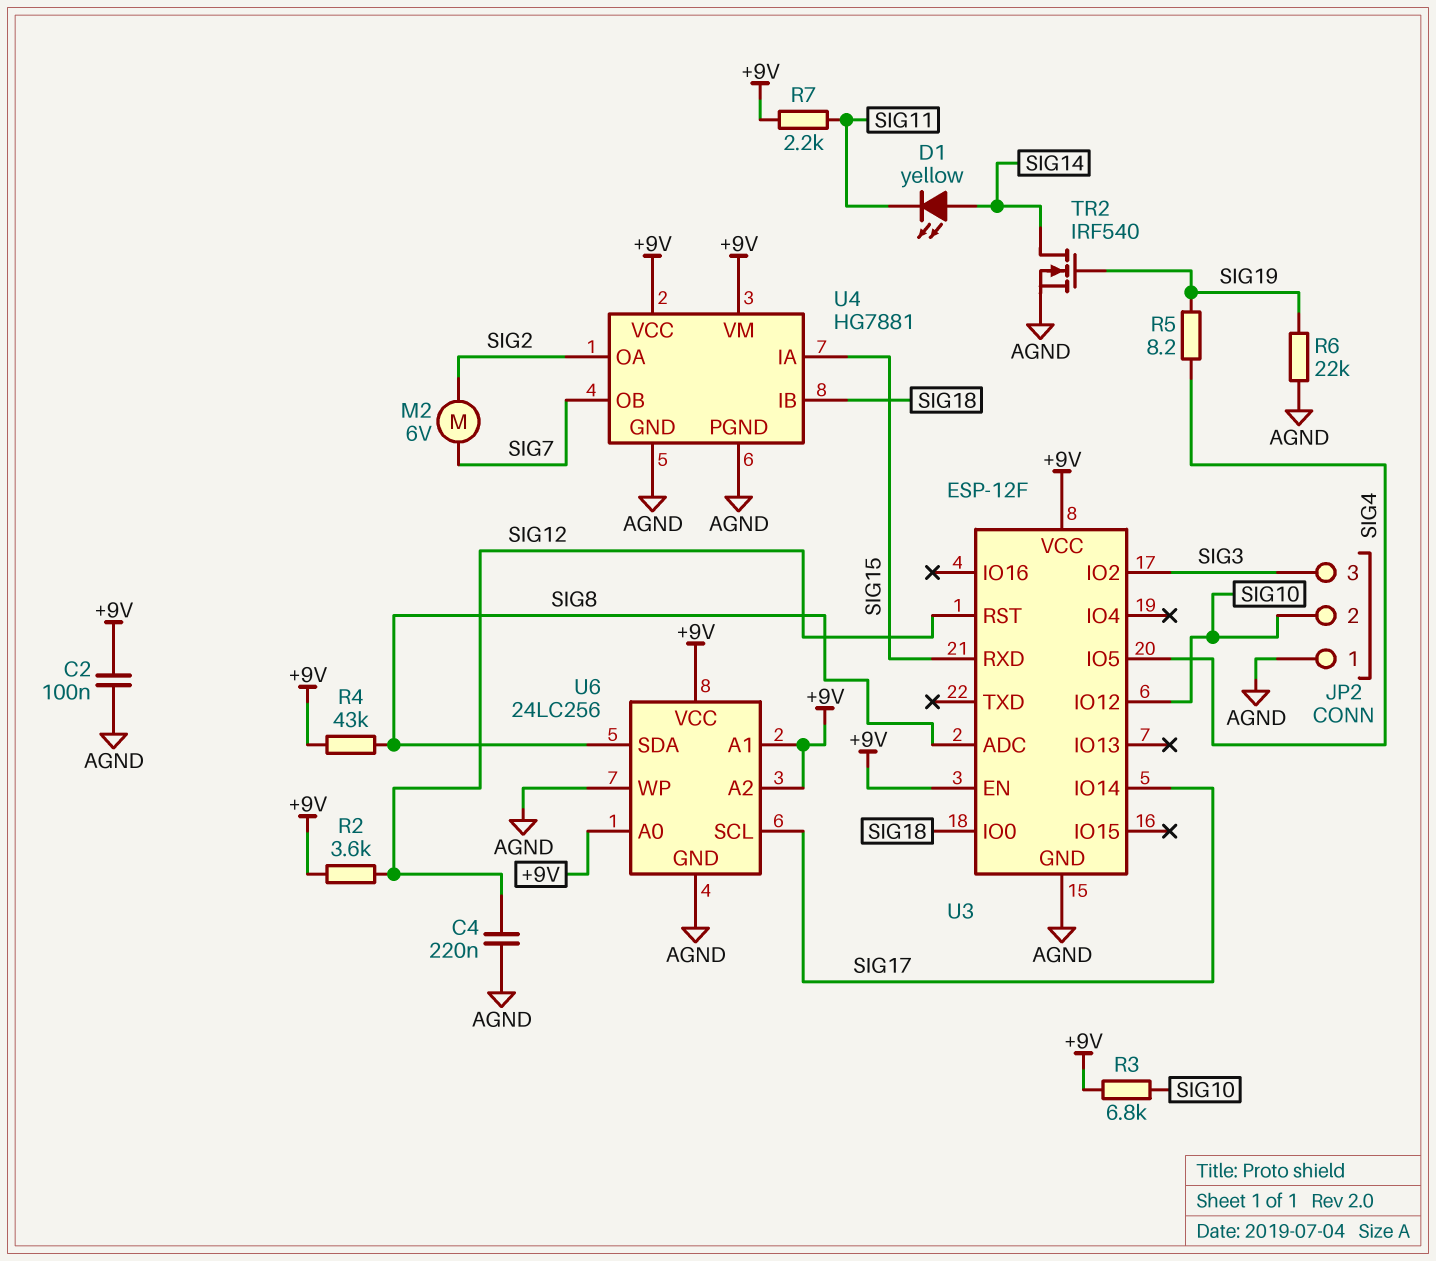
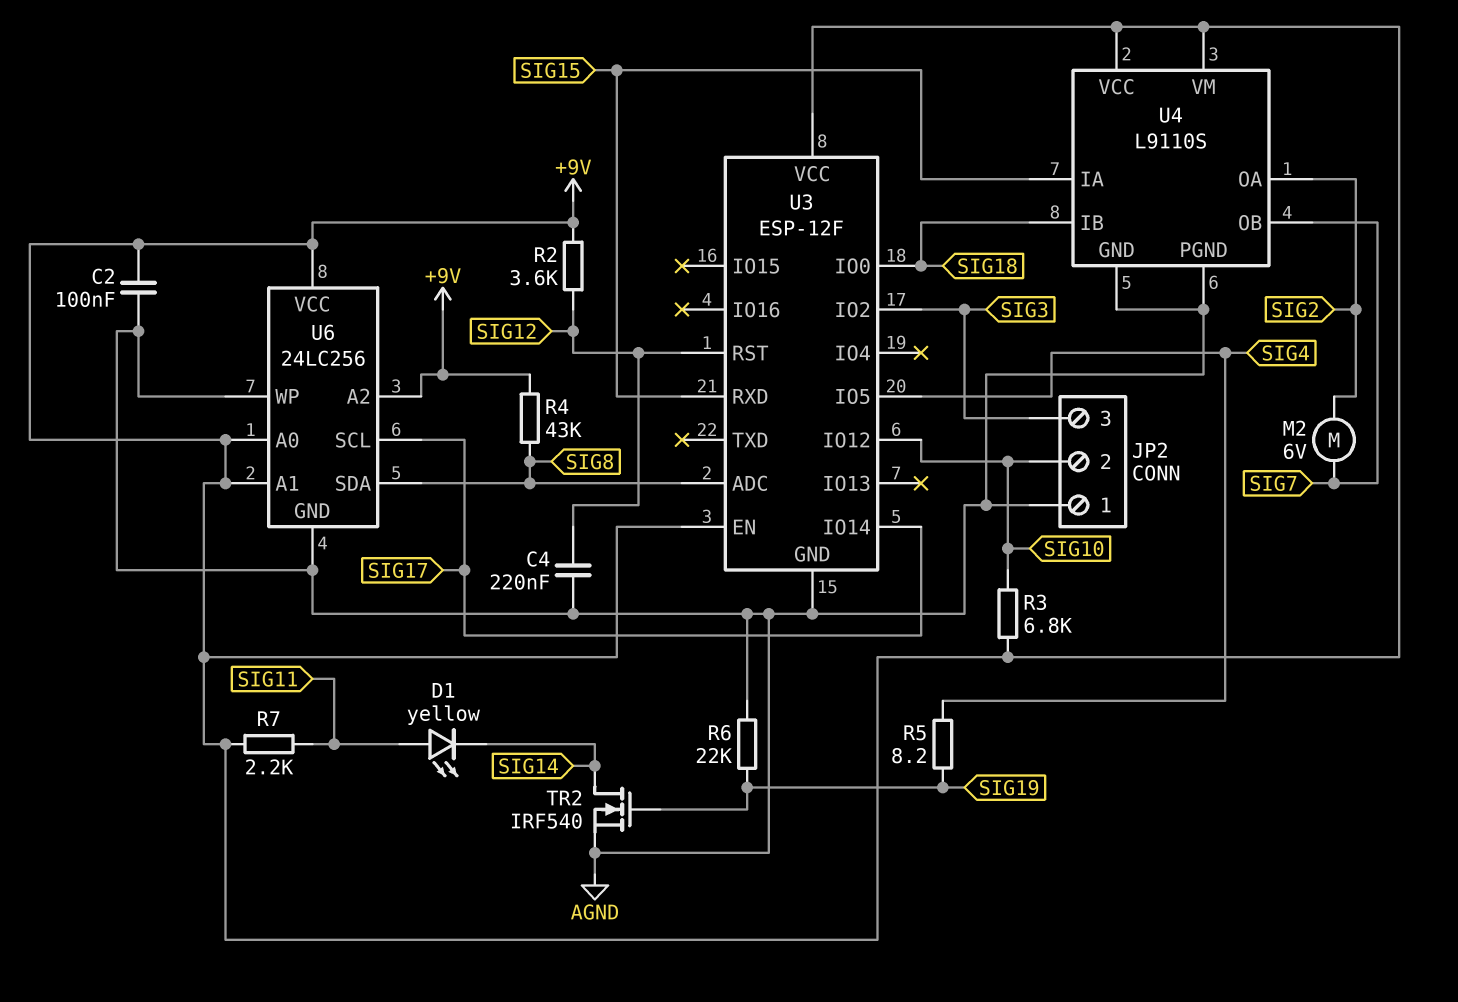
D1: LED yellow (A SIG14, K SIG11) -> LED yellow (A SIG11, K SIG14)
U4: HG7881 -> L9110S

